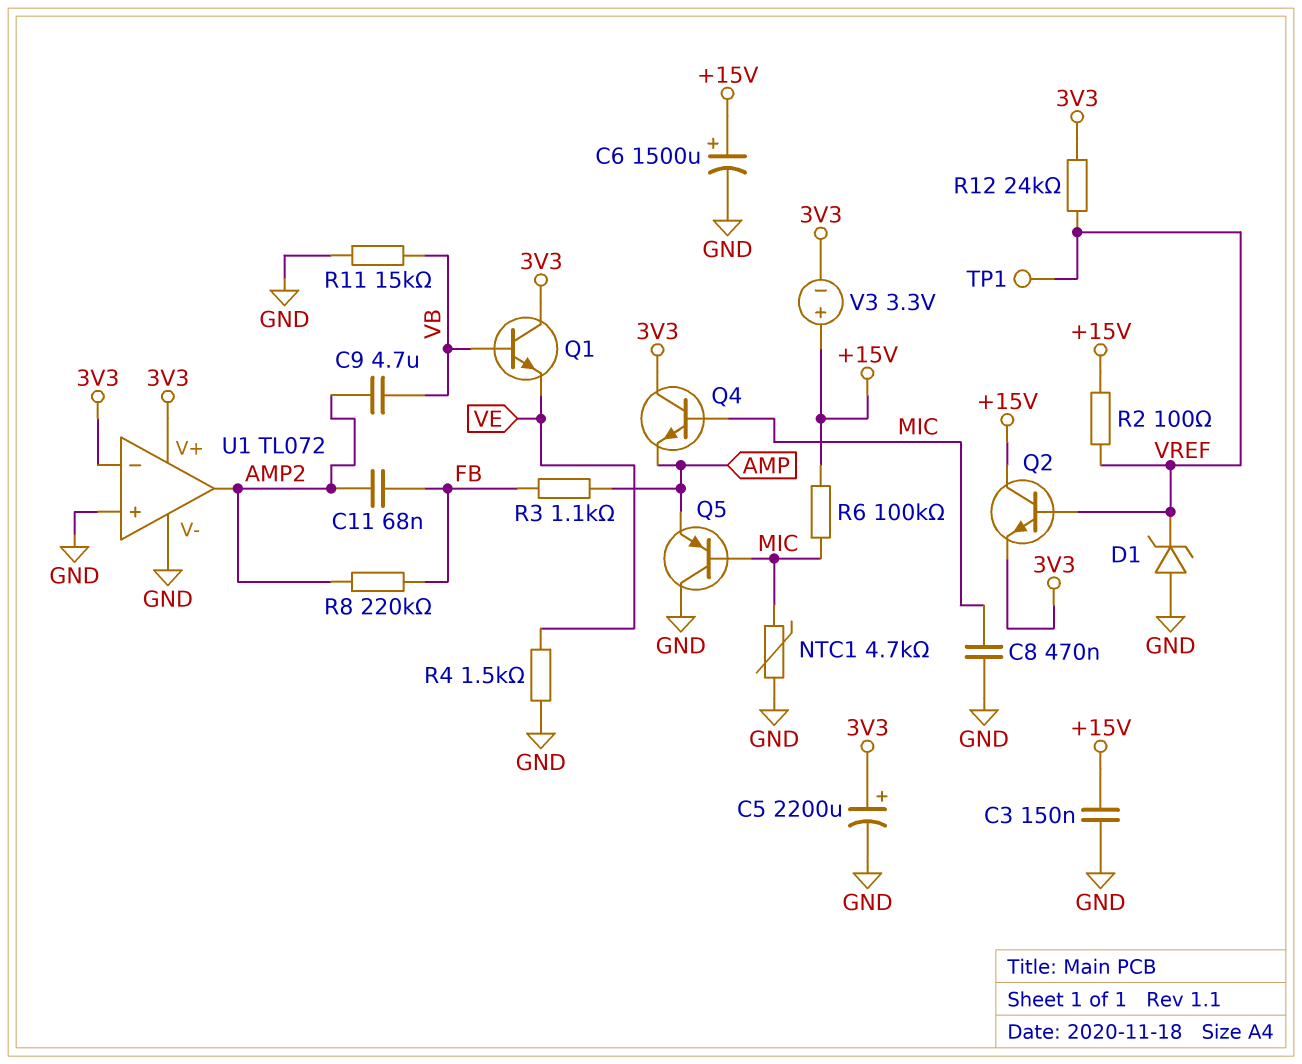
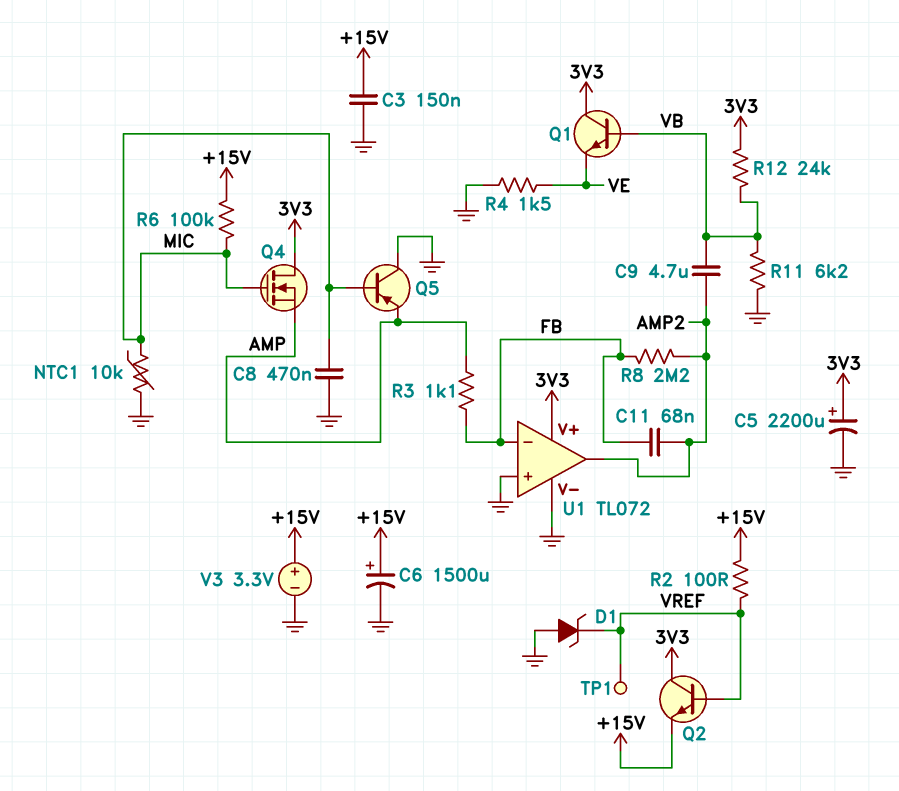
NTC1: 4.7k (GND, MIC) -> 10k (GND, MIC)
Q2: NPN (B VREF, C +15V, E 3V3) -> NPN (B VREF, C 3V3, E +15V)
Q4: NPN (B MIC, C 3V3, E AMP) -> NMOS (G MIC, D 3V3, S AMP)
R8: 220k (AMP2, FB) -> 2.2M (AMP2, FB)
R11: 15k (GND, VB) -> 6.2k (GND, VB)
R12: 24k (3V3, VREF) -> 24k (3V3, VB)
U1 pin in-: 3V3 -> FB
V3: 3.3V (plus +15V, minus 3V3) -> 3.3V (plus +15V, minus GND)

